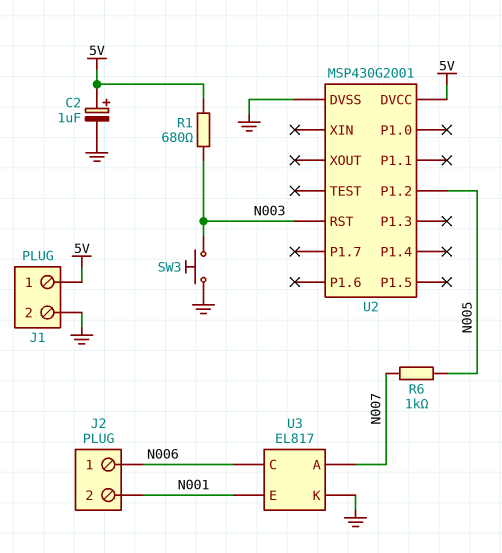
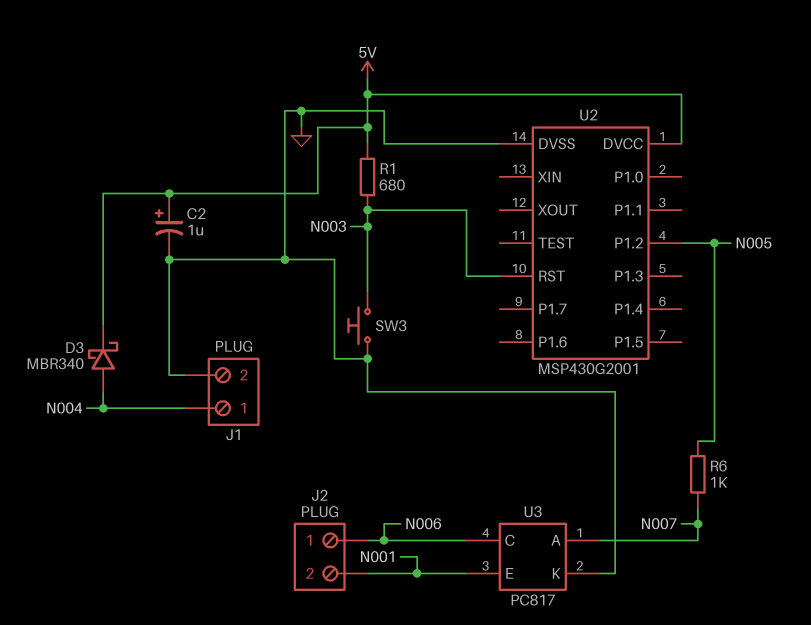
D3: none -> schottky MBR340 (A N004, K 5V)
J1 pin 1: 5V -> N004
U3: EL817 -> PC817

